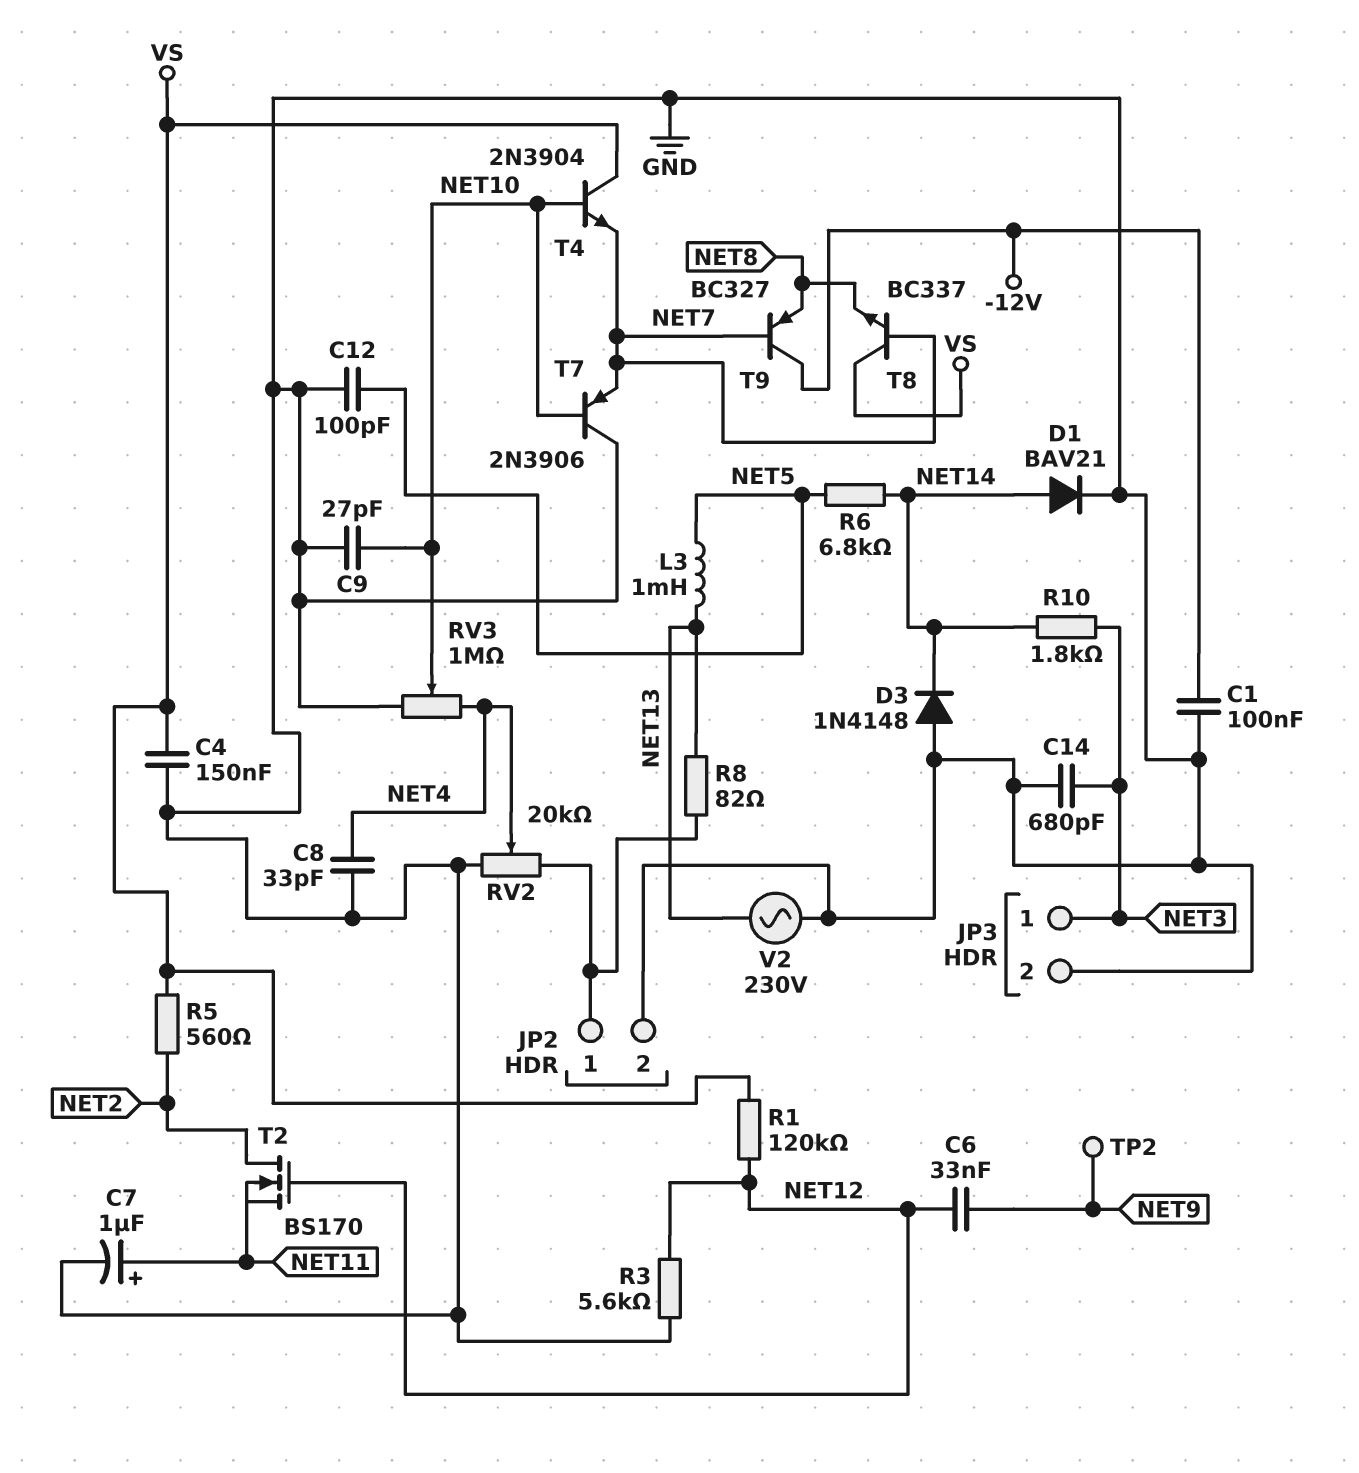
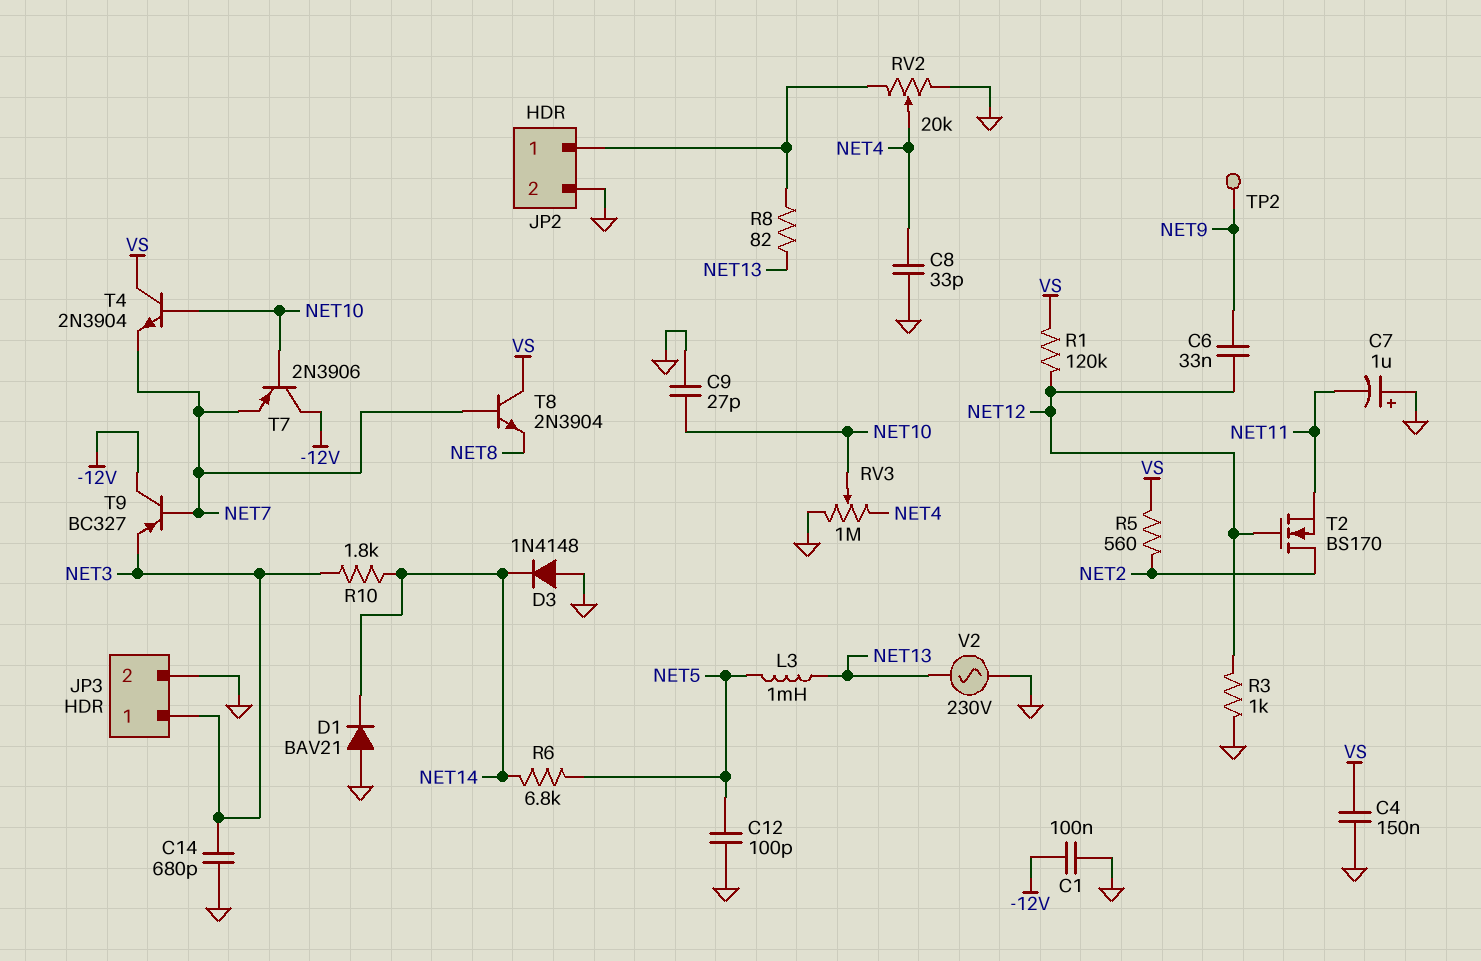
C7: 1uF (plus NET11, minus GND) -> 1uF (plus GND, minus NET11)
D1: diode BAV21 (A NET14, K GND) -> diode BAV21 (A GND, K NET14)
R3: 5.6k (GND, NET12) -> 1k (GND, NET12)
T7: PNP 2N3906 (B NET10, C GND, E NET7) -> PNP 2N3906 (B NET10, C -12V, E NET7)
T8: NPN BC337 (B NET7, C VS, E NET8) -> NPN 2N3904 (B NET7, C VS, E NET8)
T9: PNP BC327 (B NET7, C -12V, E NET8) -> PNP BC327 (B NET7, C -12V, E NET3)

